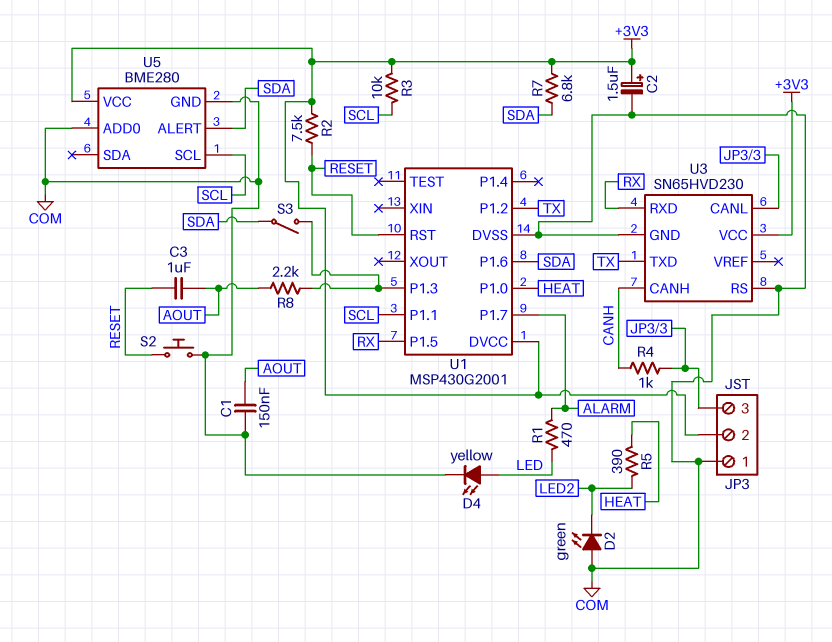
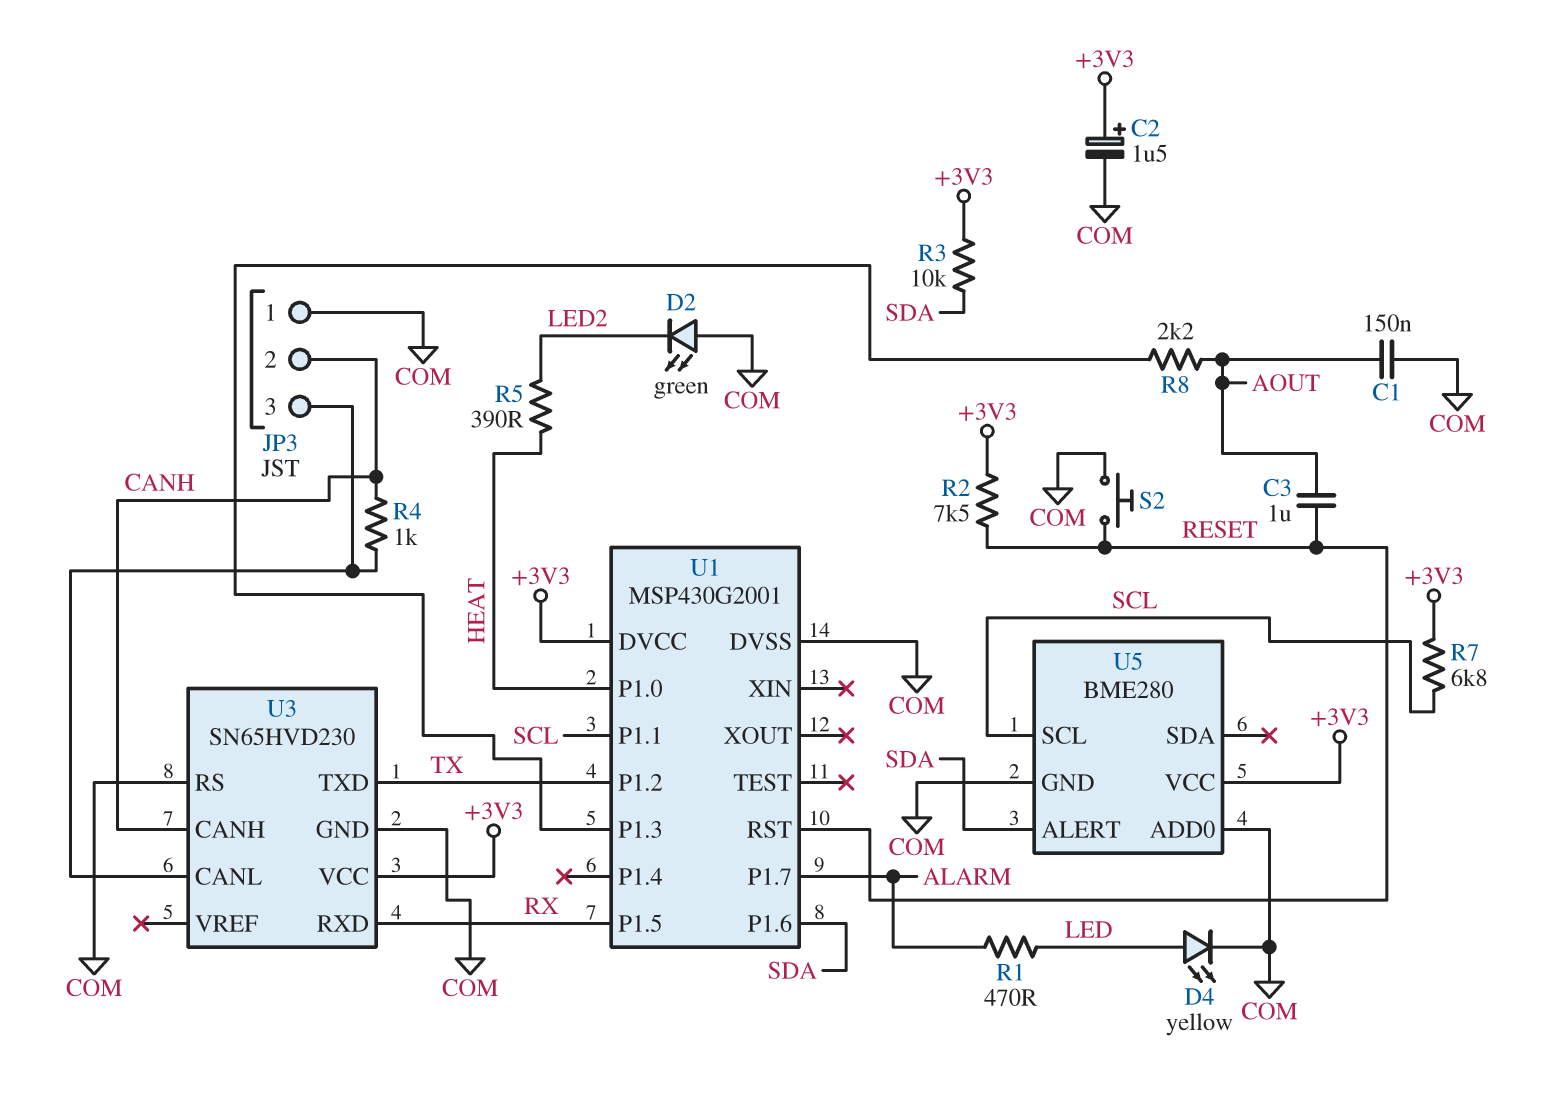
JP3 pin 2: +3V3 -> CANH
R3: 10k (+3V3, SCL) -> 10k (+3V3, SDA)
R7: 6.8k (+3V3, SDA) -> 6.8k (+3V3, SCL)
S3: switch (SDA, U1/P1.3) -> none

